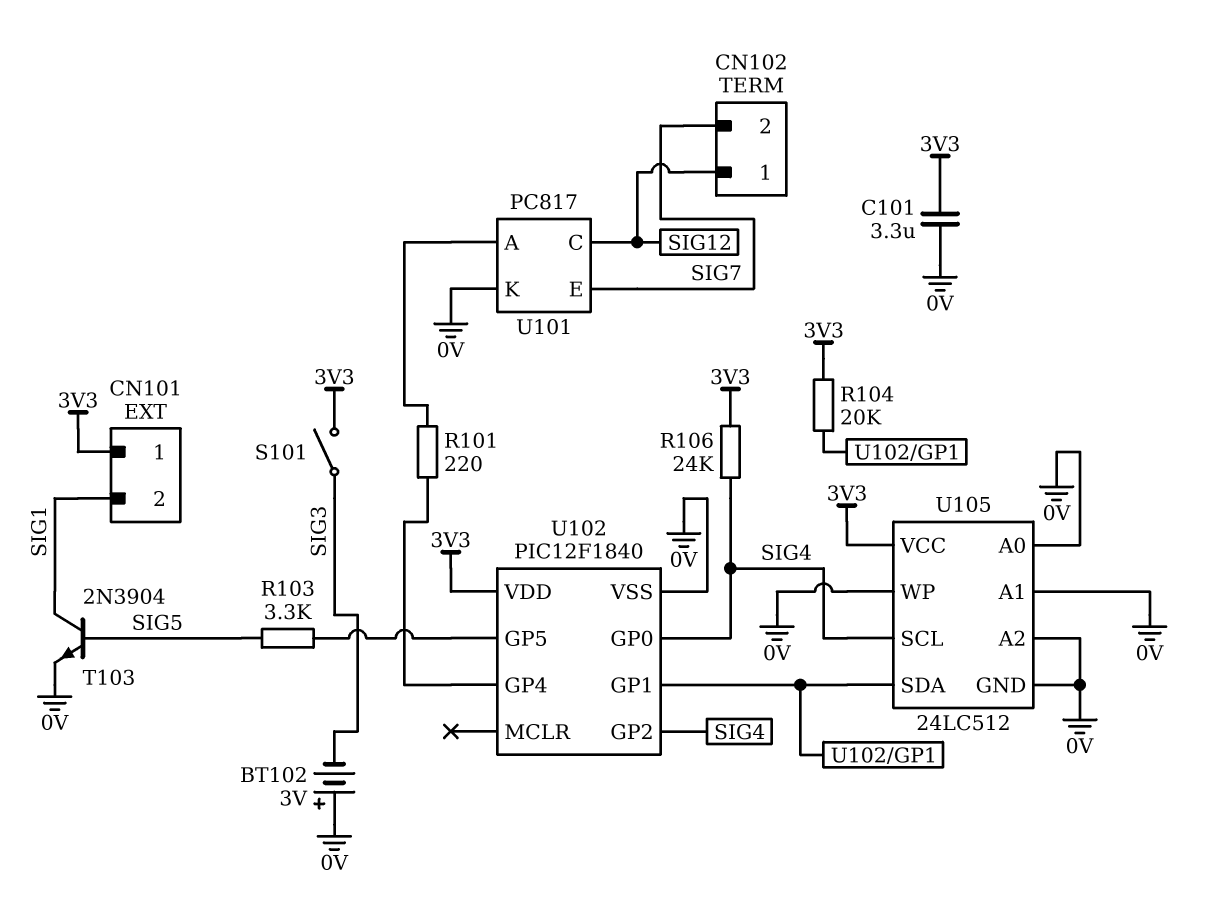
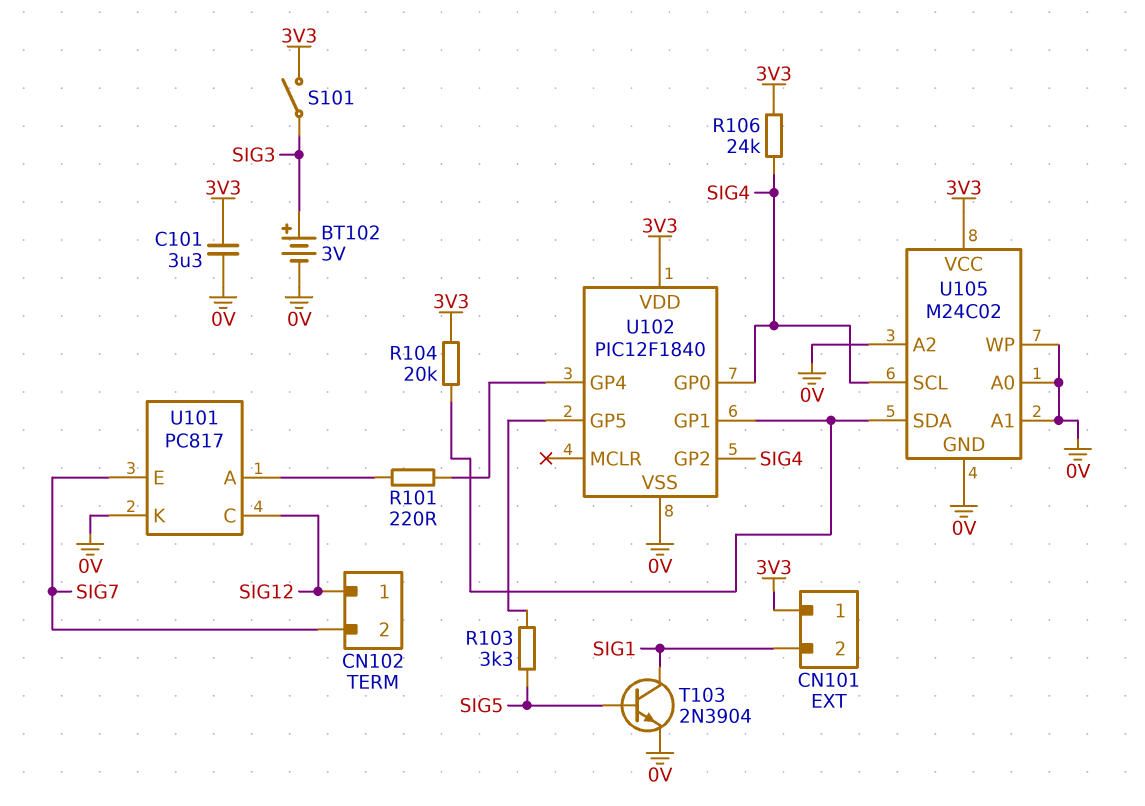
BT102: 3V (plus 0V, minus SIG3) -> 3V (plus SIG3, minus 0V)
U105: 24LC512 -> M24C02

